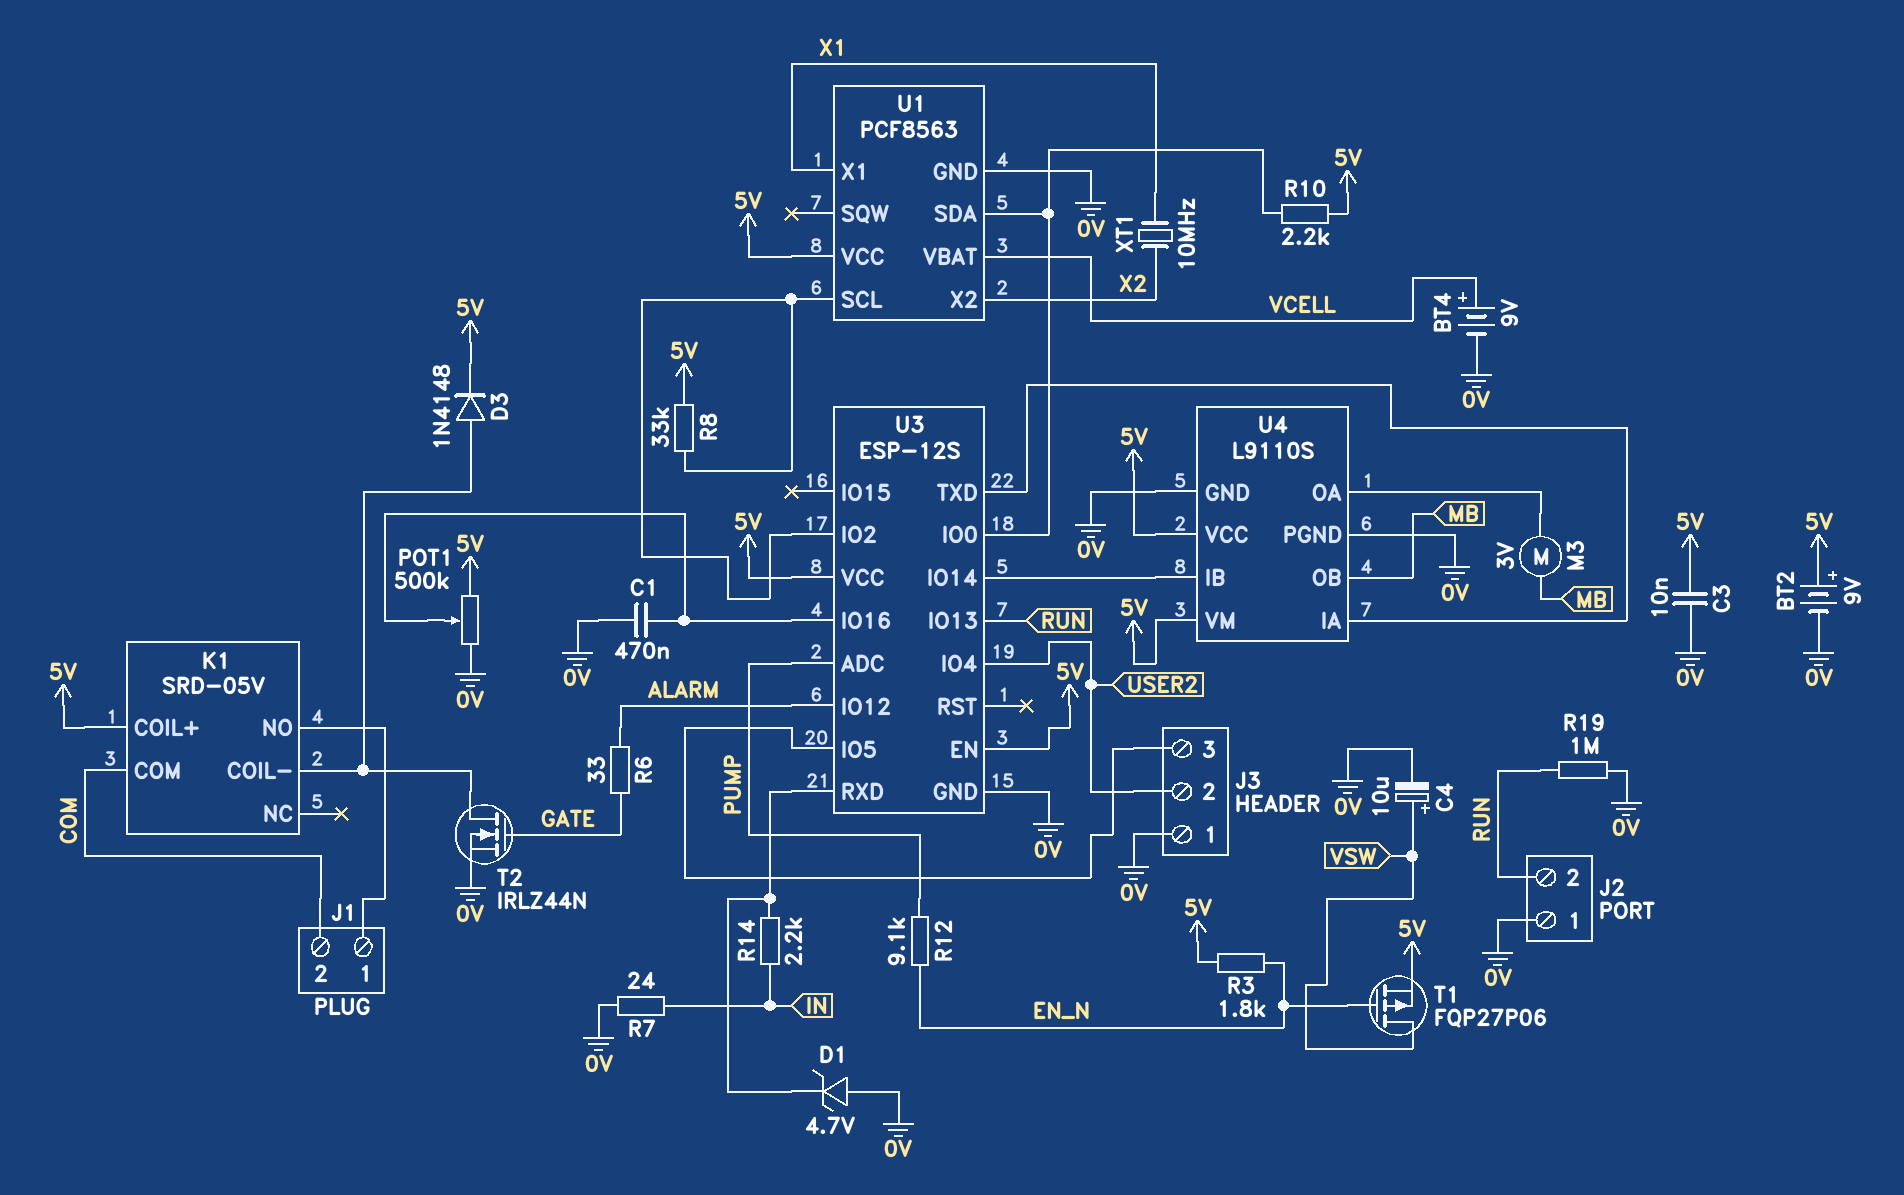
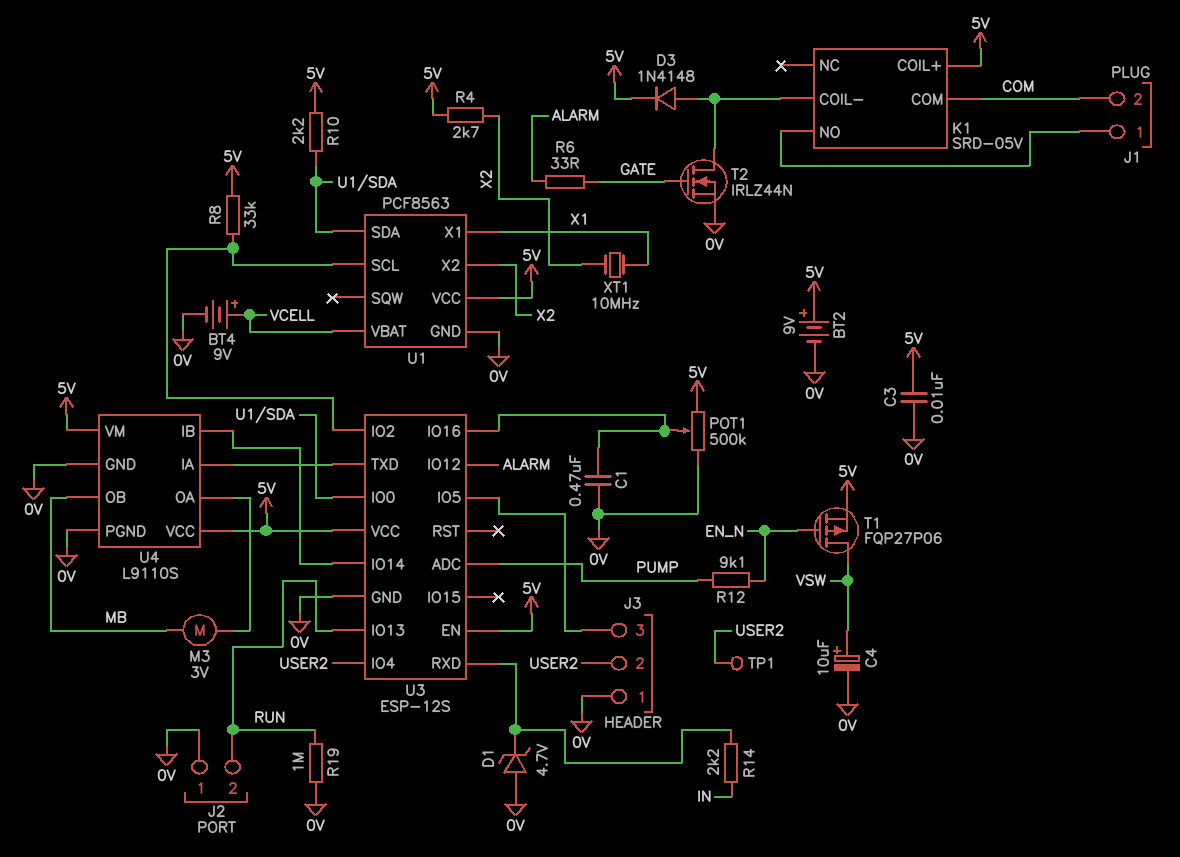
R3: 1.8k (5V, EN_N) -> none
R4: none -> 2.7k (5V, X2)
R7: 24 (0V, IN) -> none
TP1: none -> test point (USER2)

